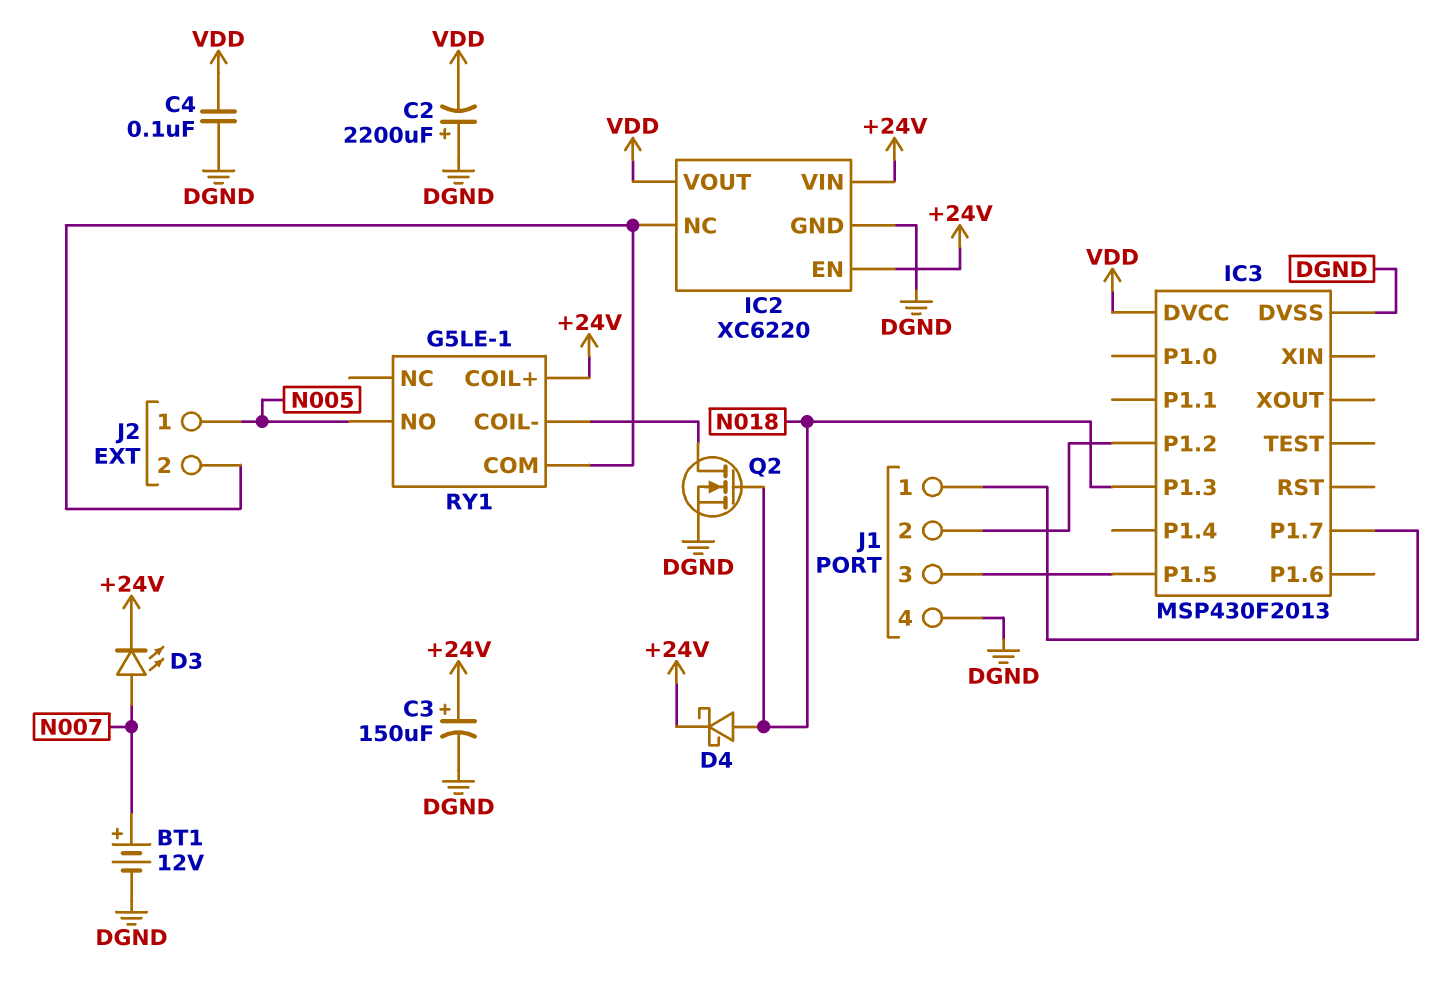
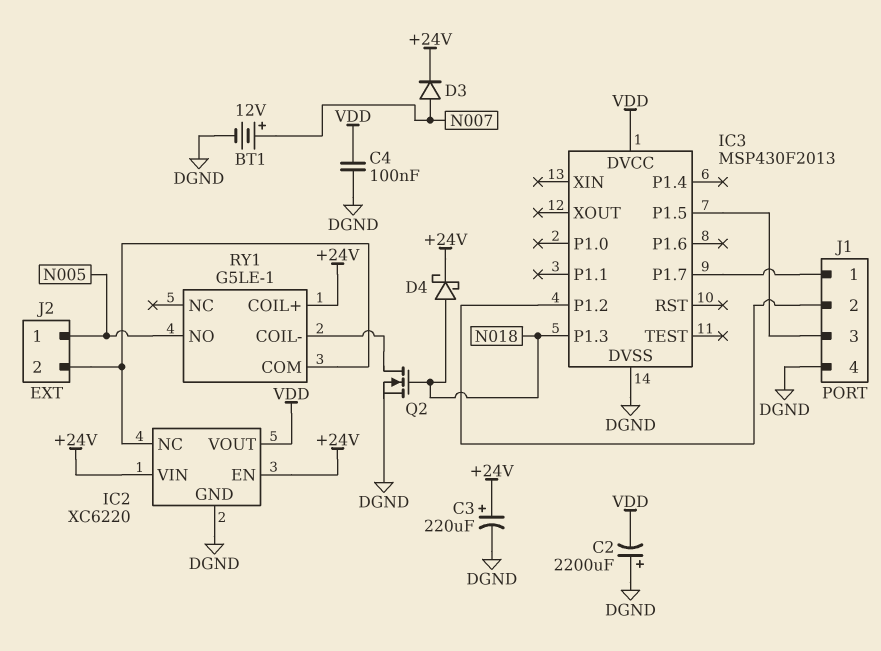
C3: 150uF (plus +24V, minus DGND) -> 220uF (plus +24V, minus DGND)
D3: LED (A N007, K +24V) -> diode (A N007, K +24V)

